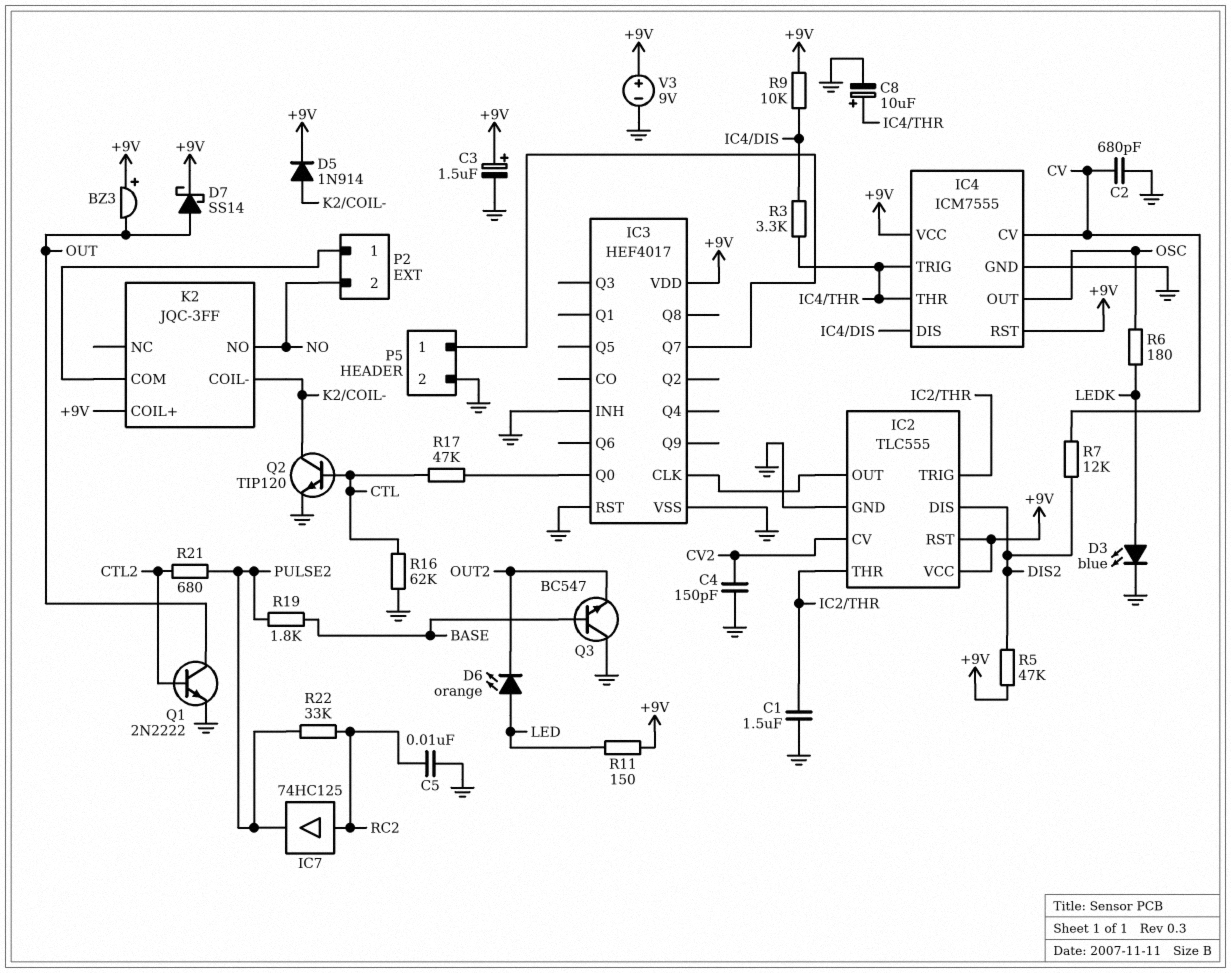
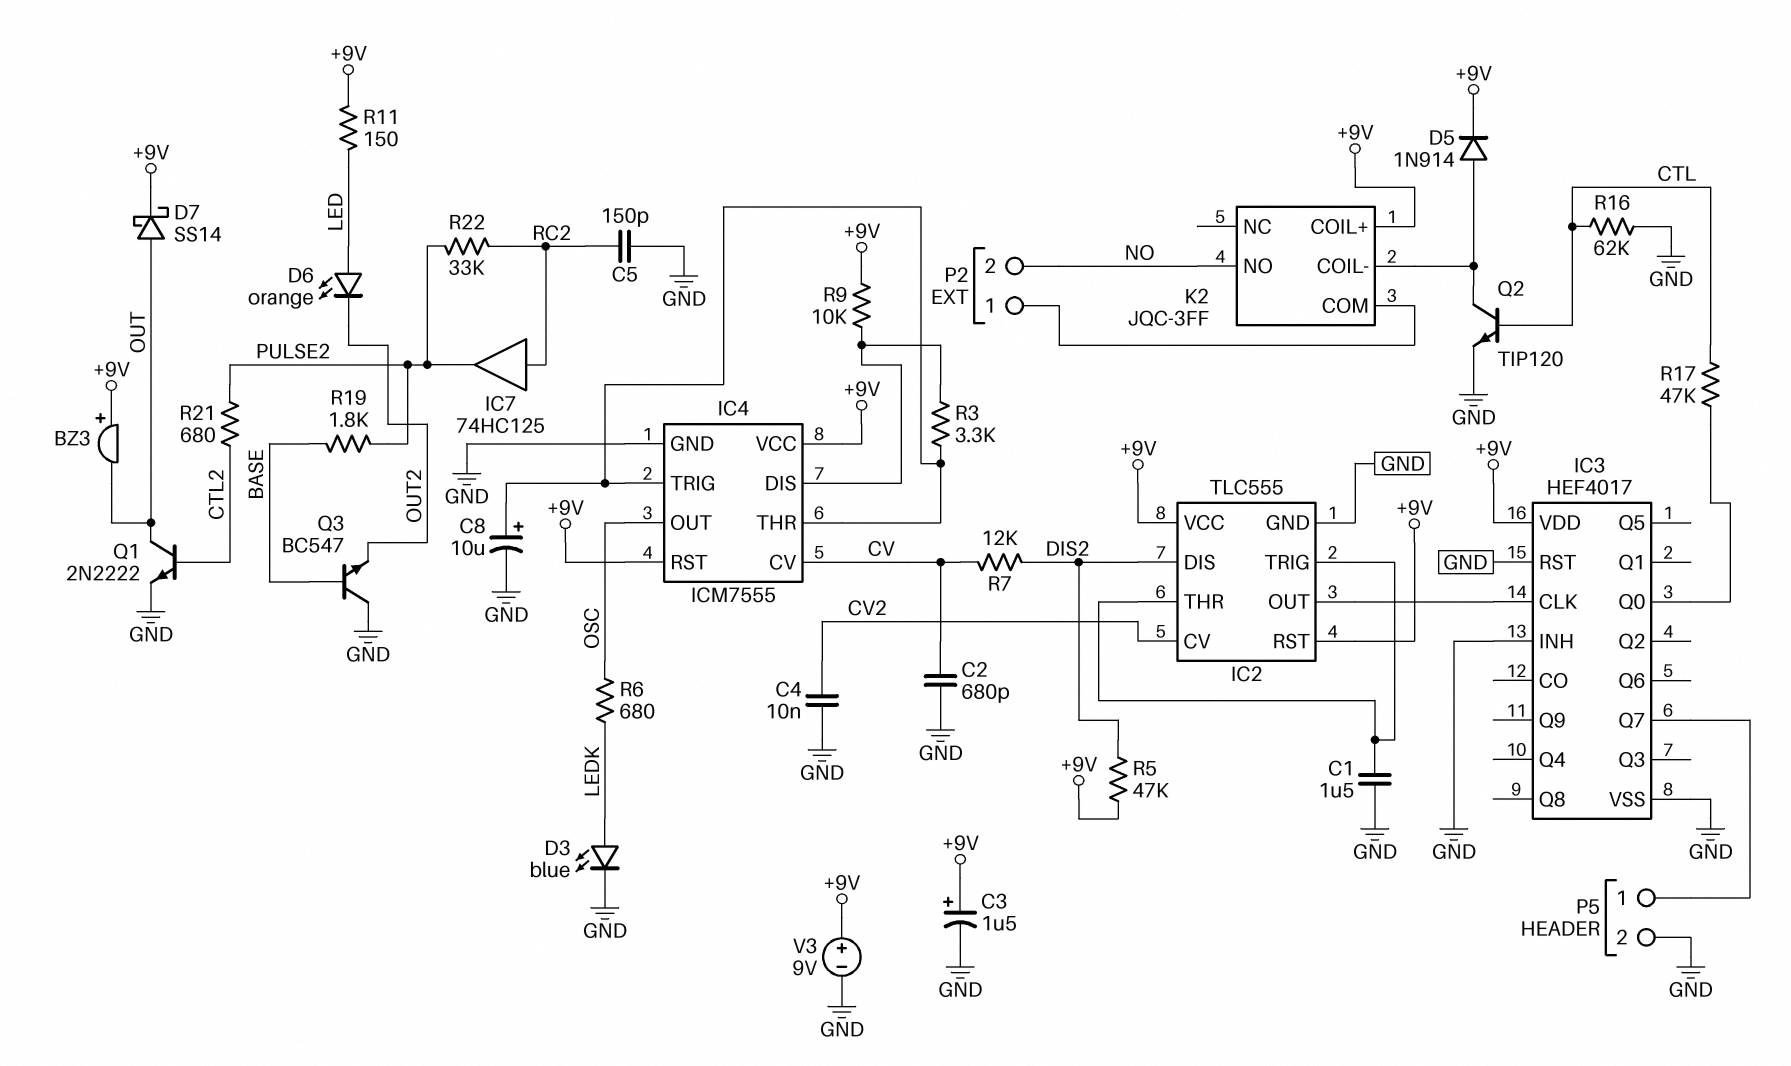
C4: 150pF (CV2, GND) -> 10nF (CV2, GND)
C5: 10nF (GND, RC2) -> 150pF (GND, RC2)
R6: 180 (LEDK, OSC) -> 680 (LEDK, OSC)

